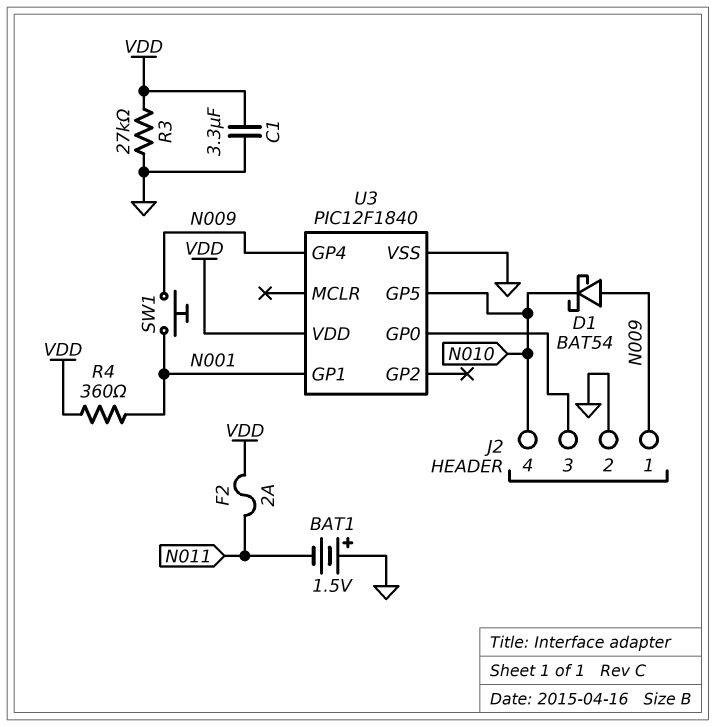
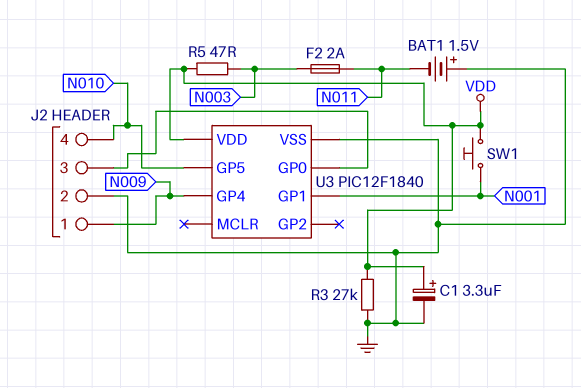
C1: 3.3uF (GND, VDD) -> 3.3uF (plus VDD, minus GND)
D1: schottky BAT54 (A N009, K N010) -> none
F2: 2A (N011, VDD) -> 2A (N003, N011)
R4: 360 (N001, VDD) -> none
R5: none -> 47 (N003, VDD)
SW1: button (N001, N009) -> button (N001, VDD)

